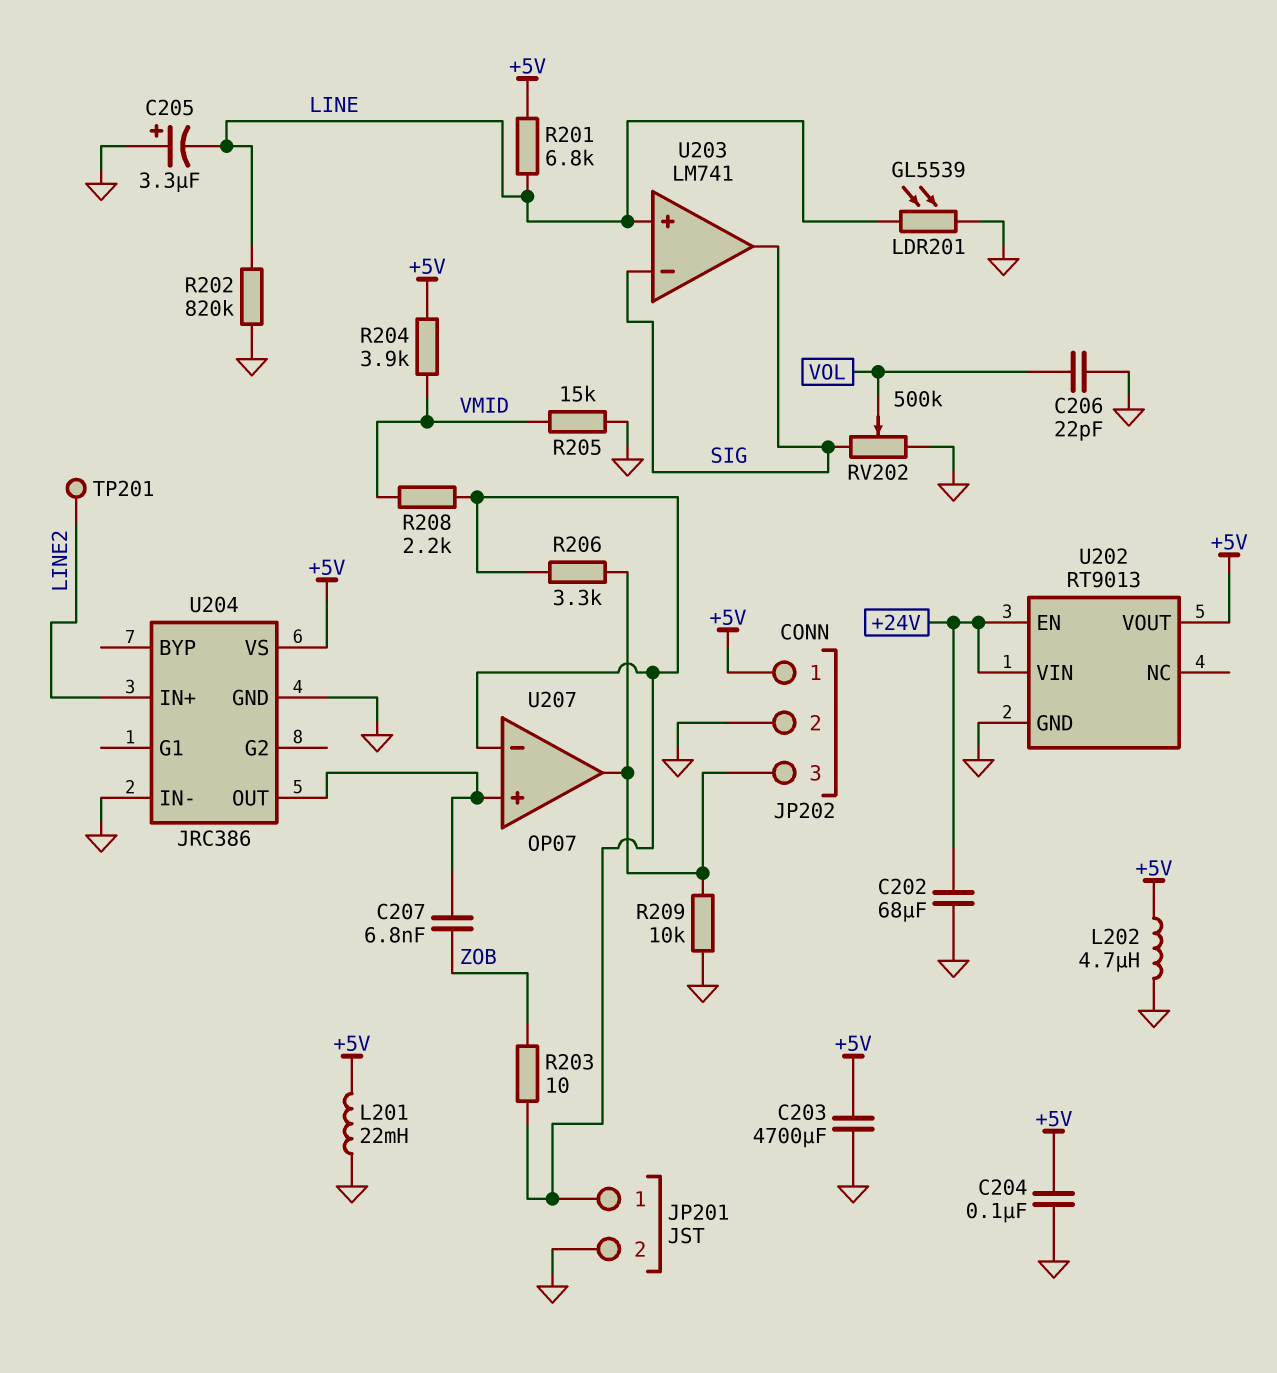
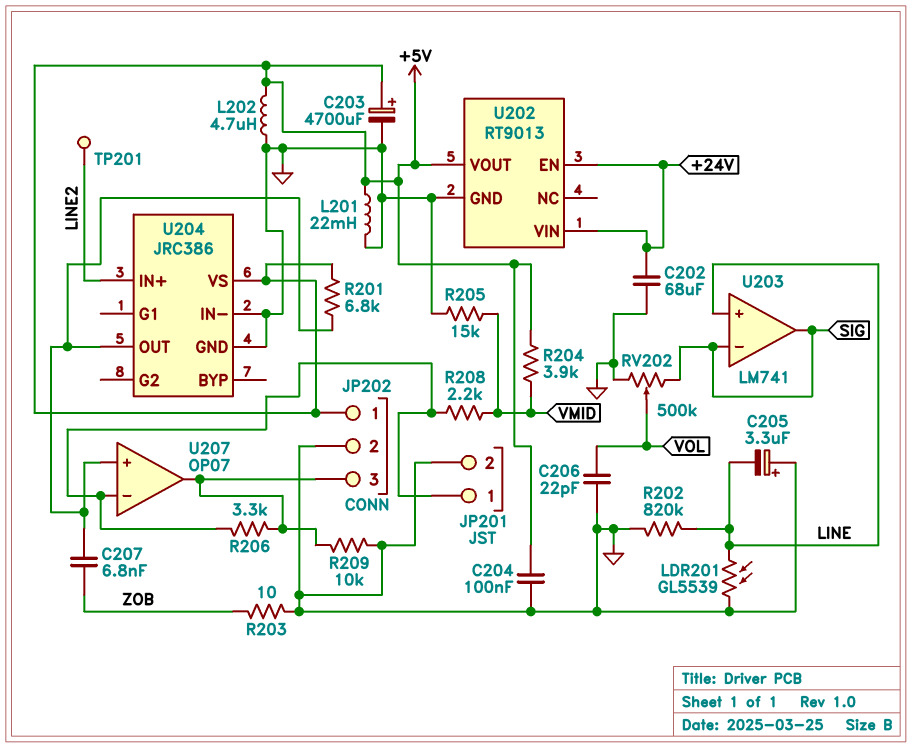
C203: 4700uF (+5V, GND) -> 4700uF (plus +5V, minus GND)
R201: 6.8k (+5V, LINE) -> 6.8k (+5V, U204/OUT)
R203: 10 (JP201/1, ZOB) -> 10 (GND, ZOB)

